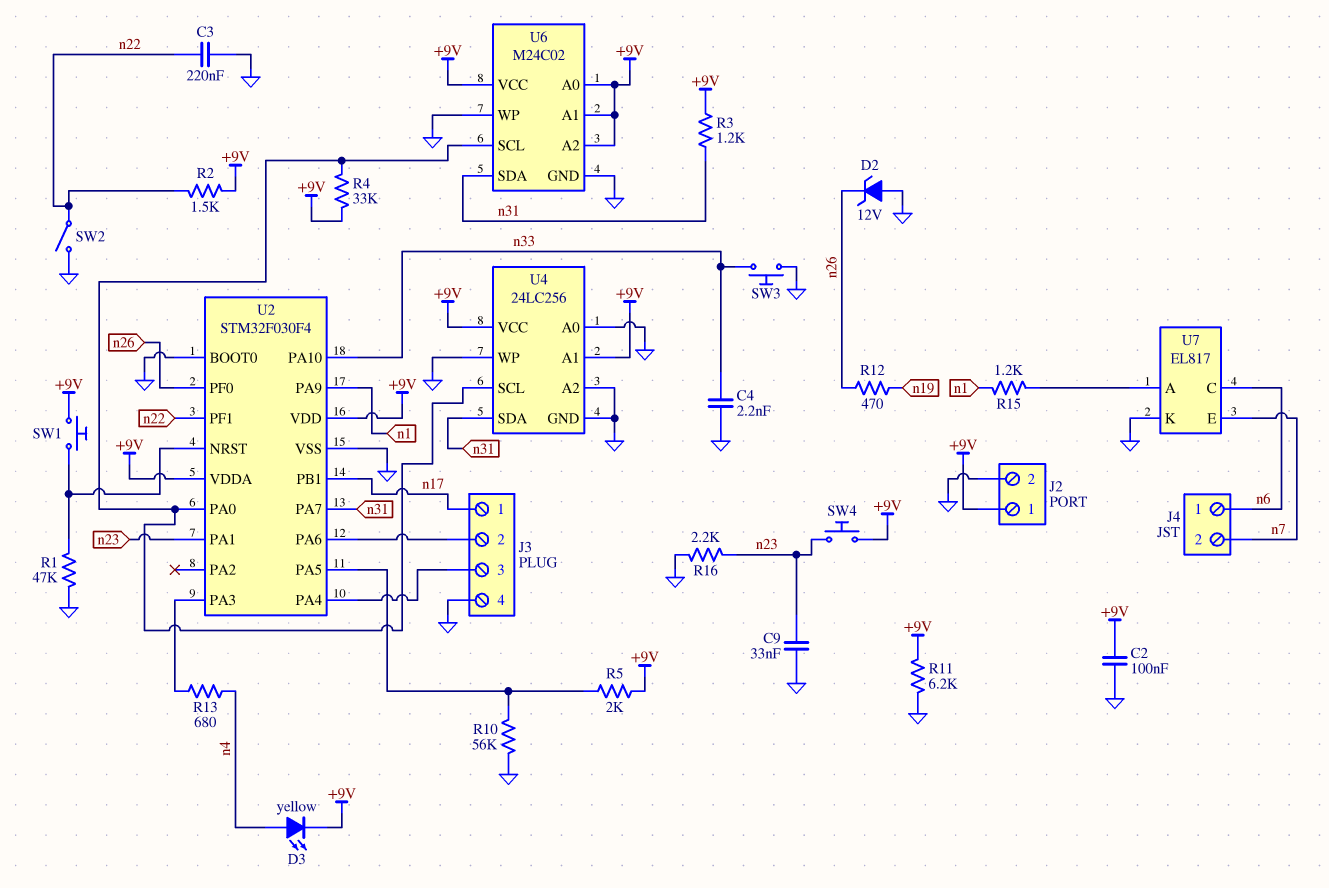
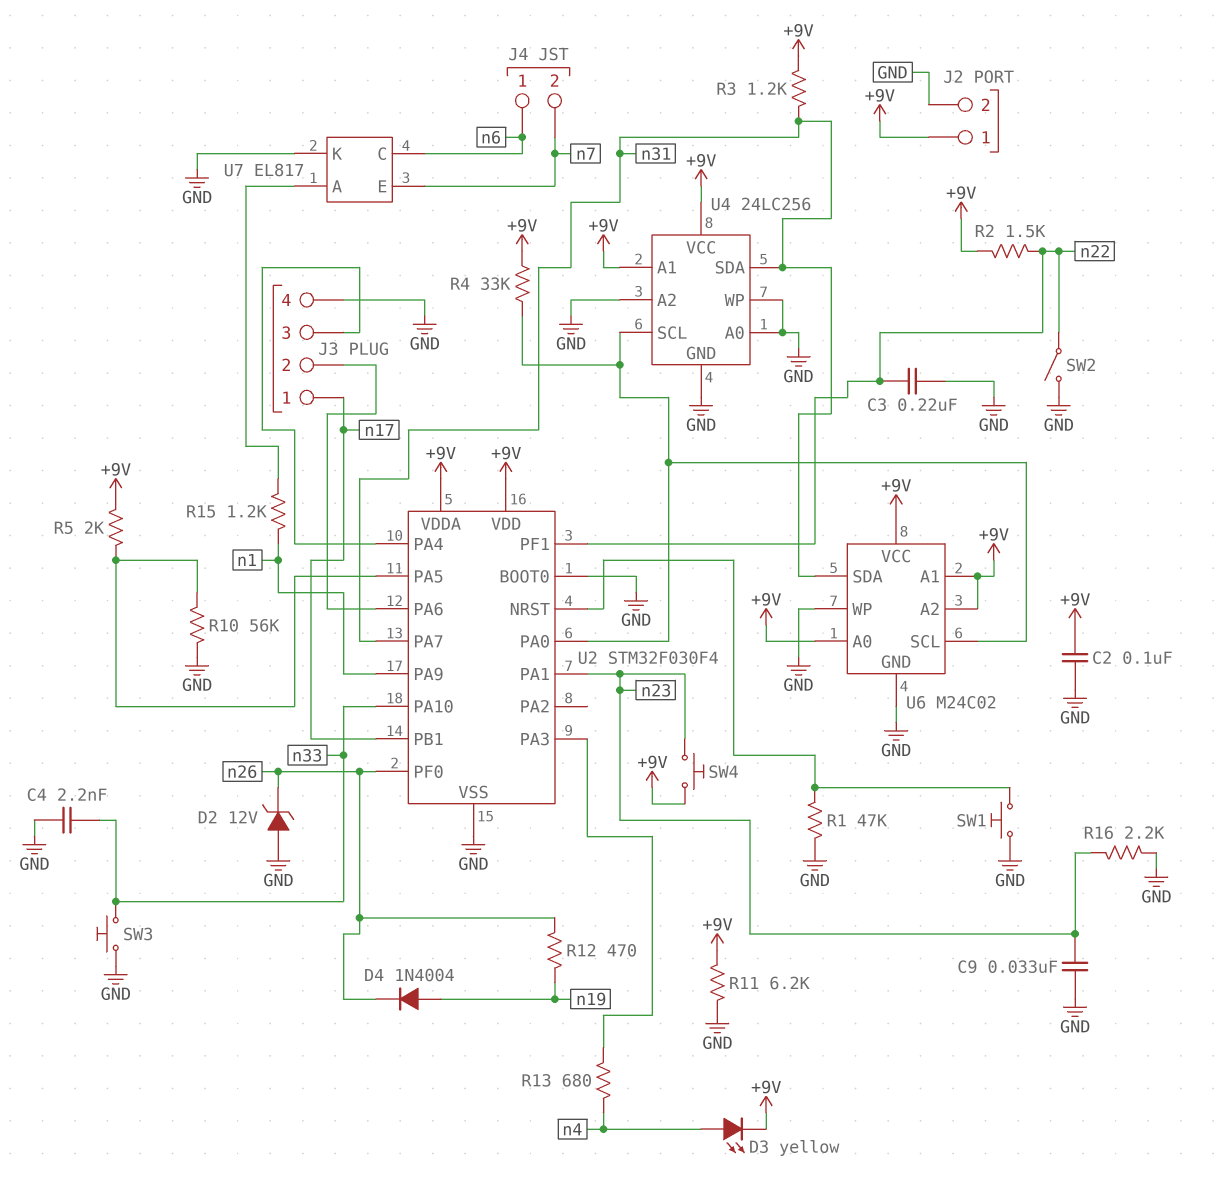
D4: none -> diode 1N4004 (A n19, K n26)
SW1: button (+9V, U2/NRST) -> button (GND, U2/NRST)

